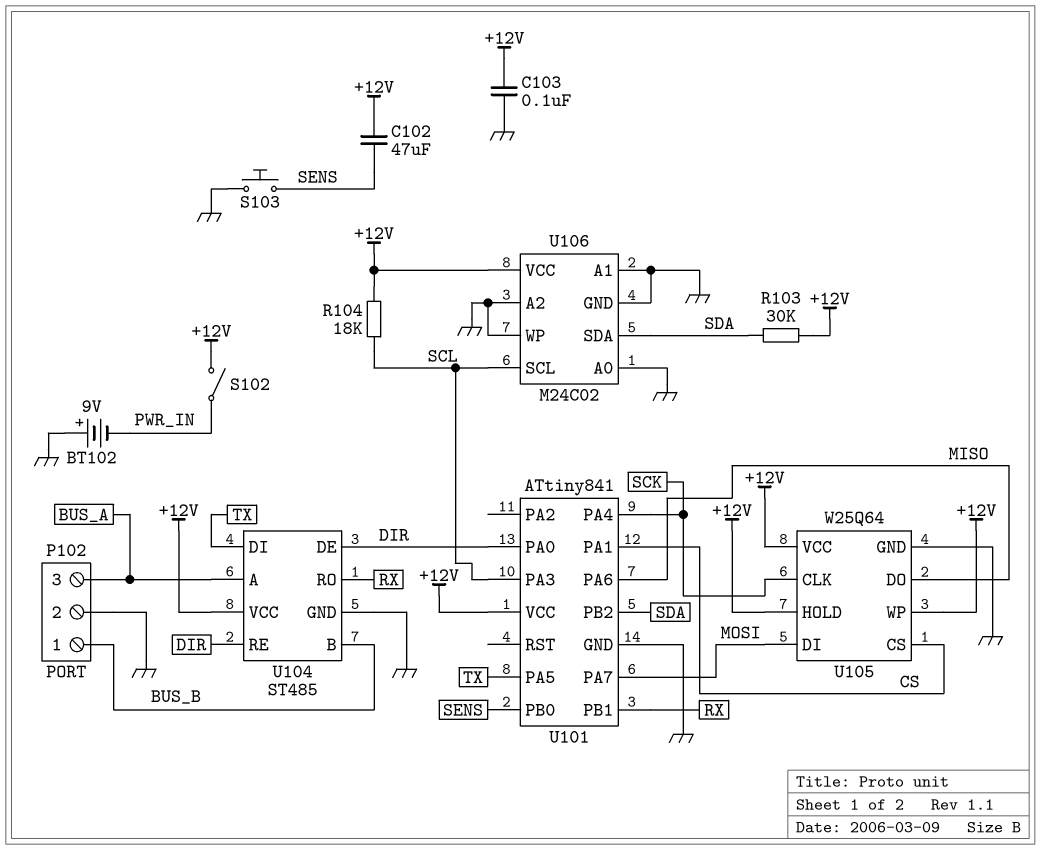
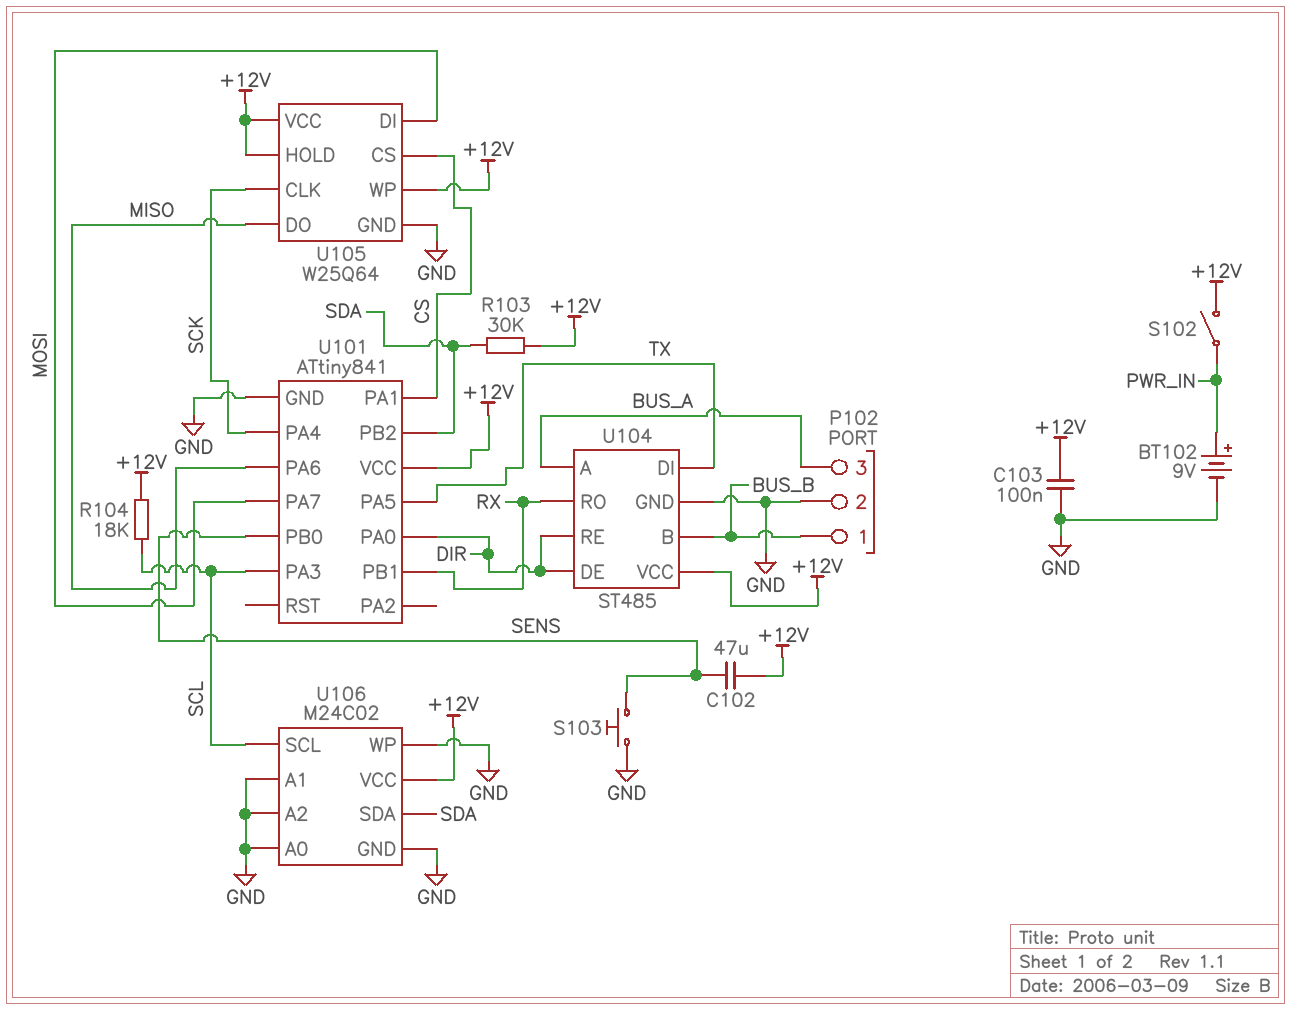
BT102: 9V (plus GND, minus PWR_IN) -> 9V (plus PWR_IN, minus GND)

